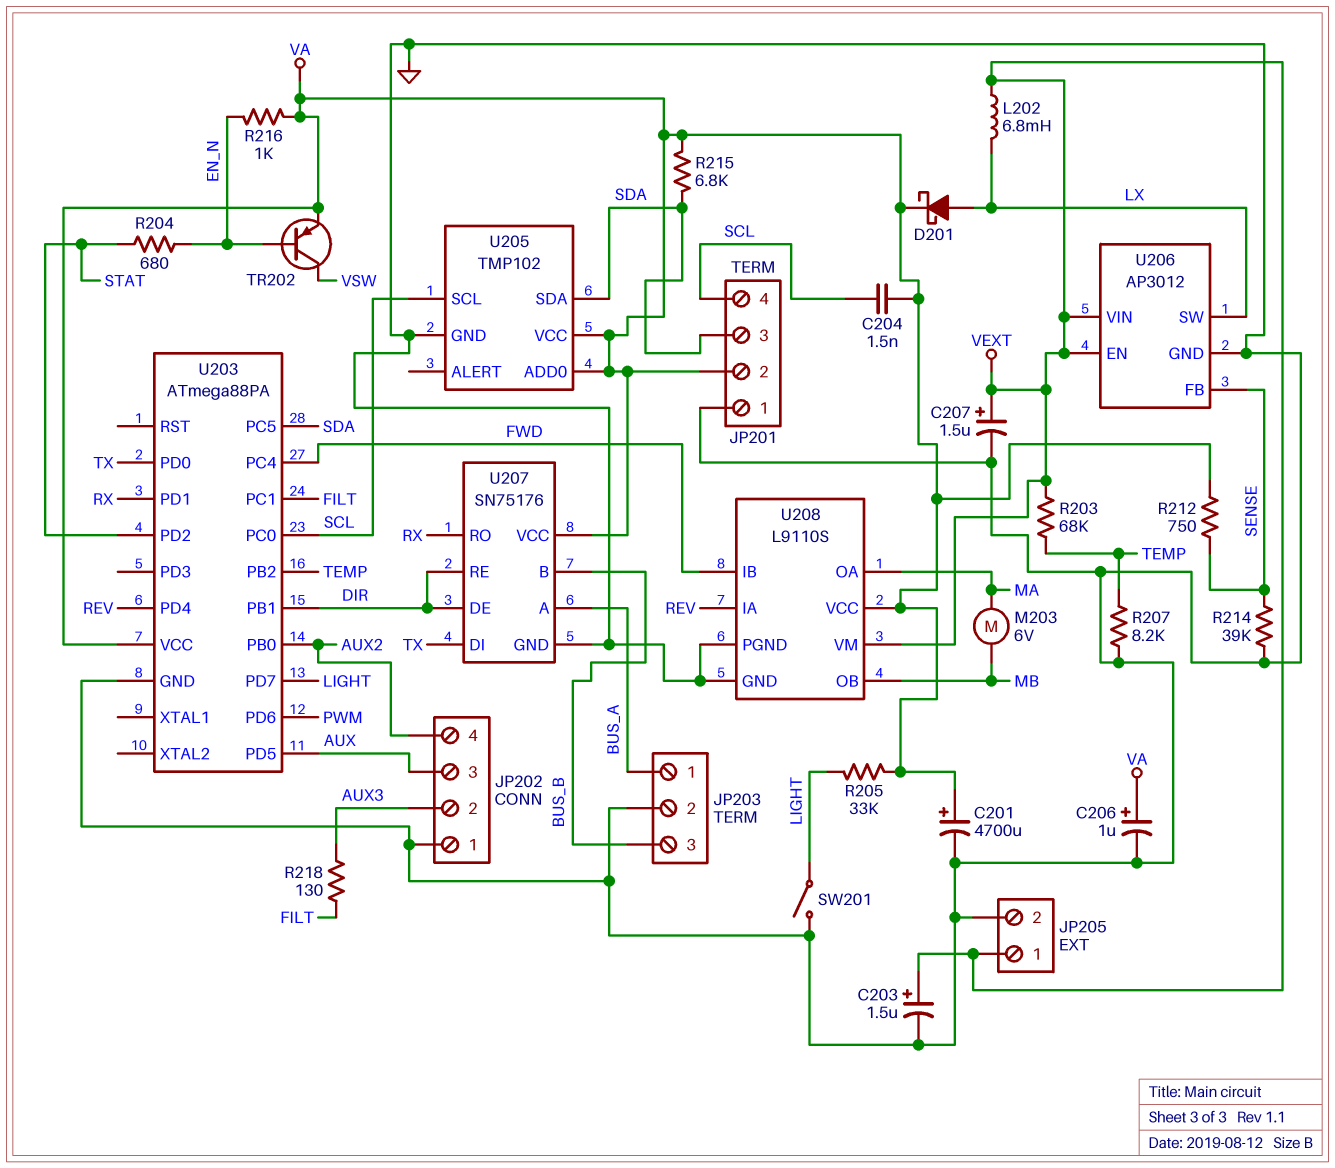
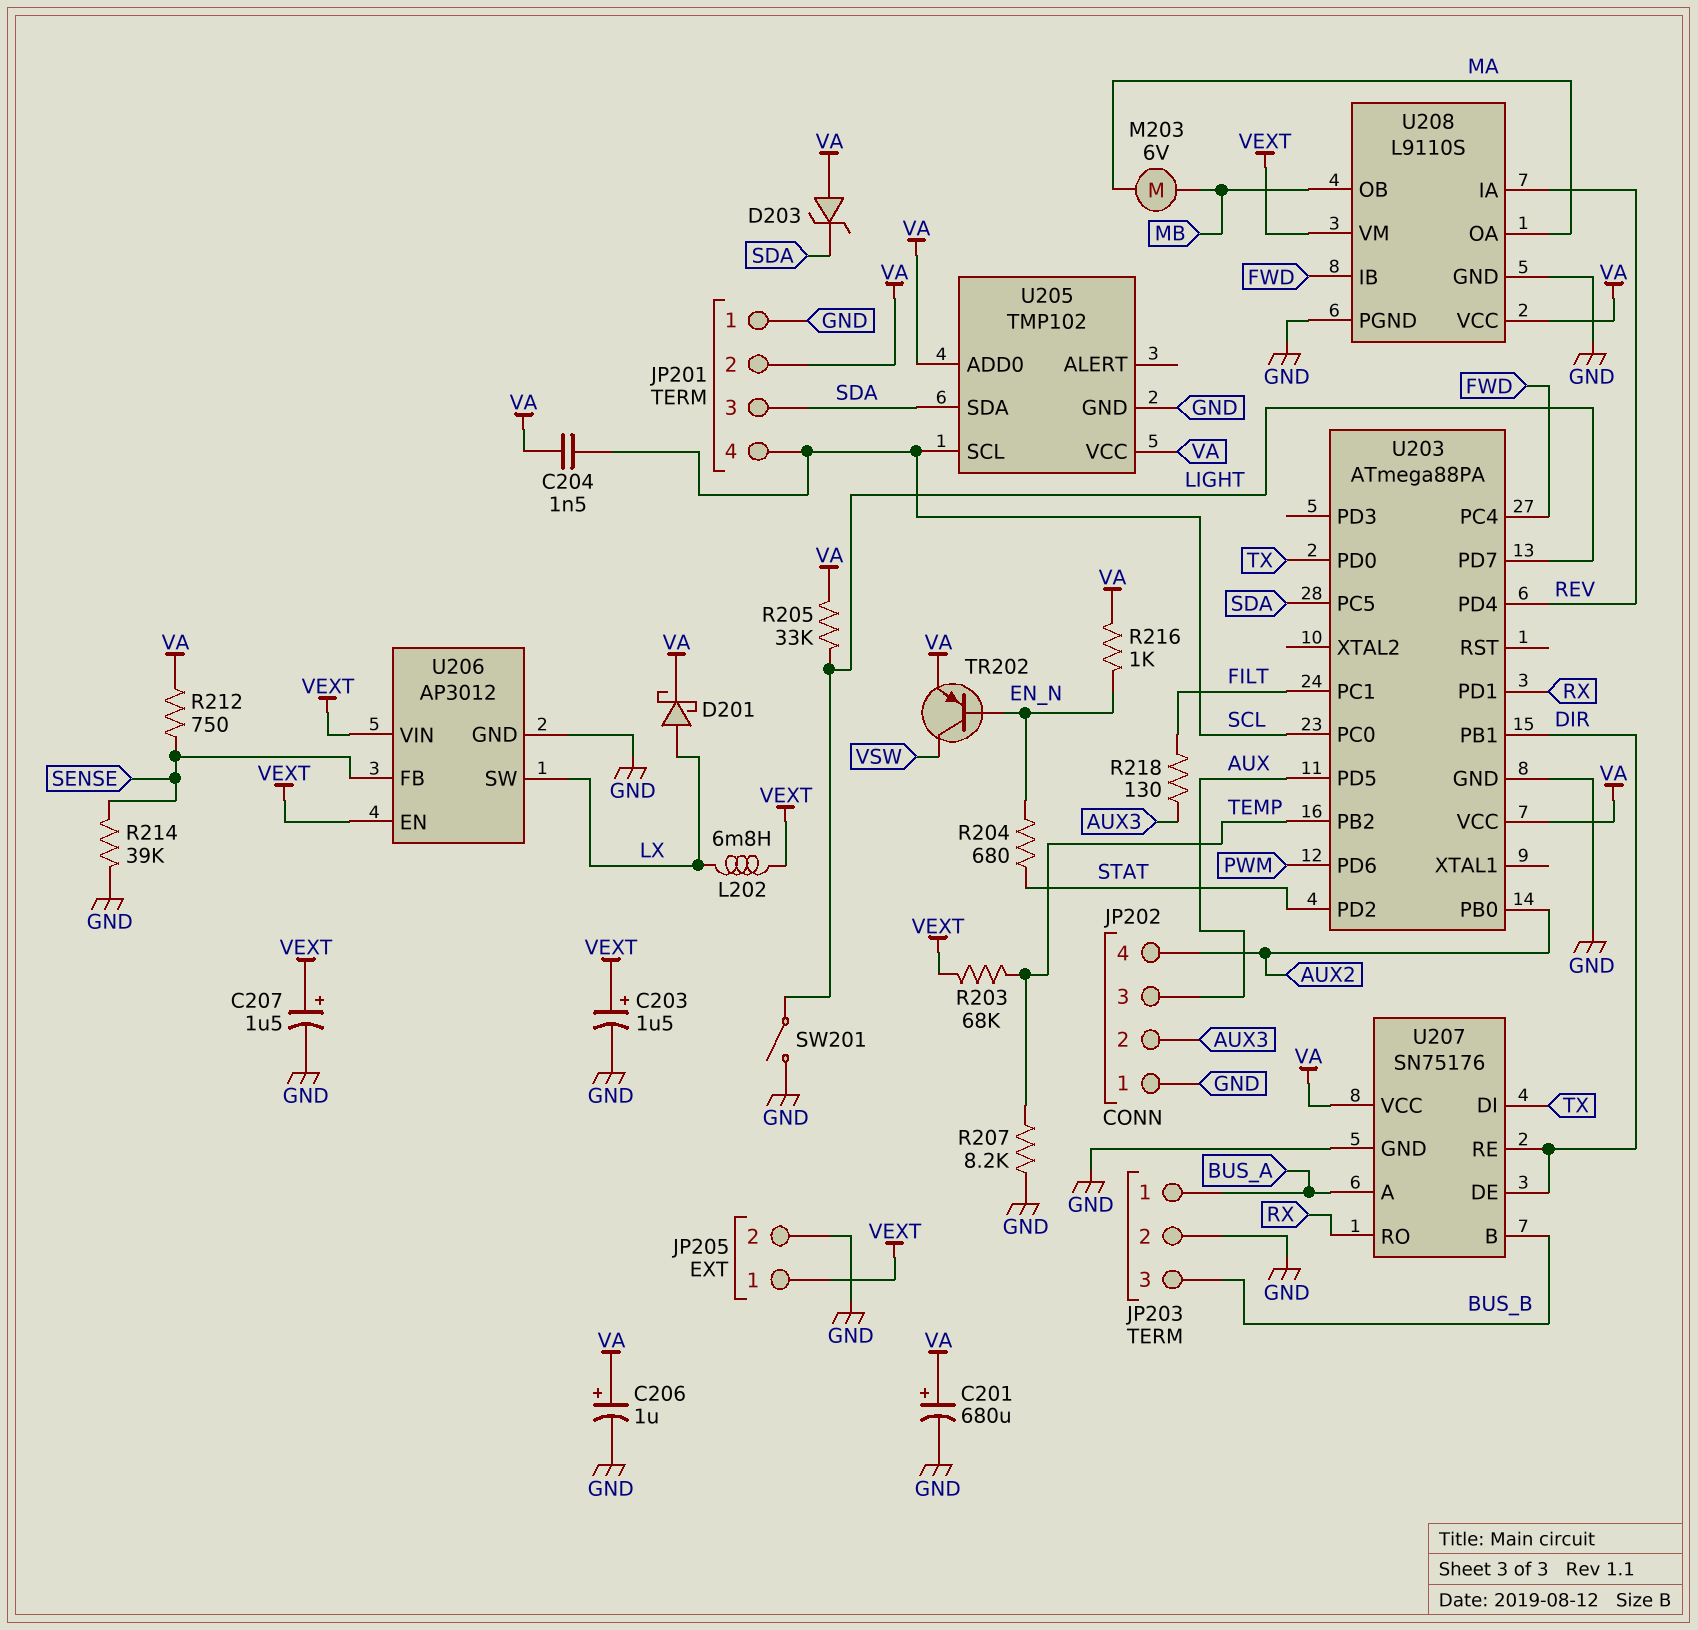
C201: 4700uF (plus VA, minus GND) -> 680uF (plus VA, minus GND)
D203: none -> zener (A VA, K SDA)
R215: 6.8k (SDA, VA) -> none

